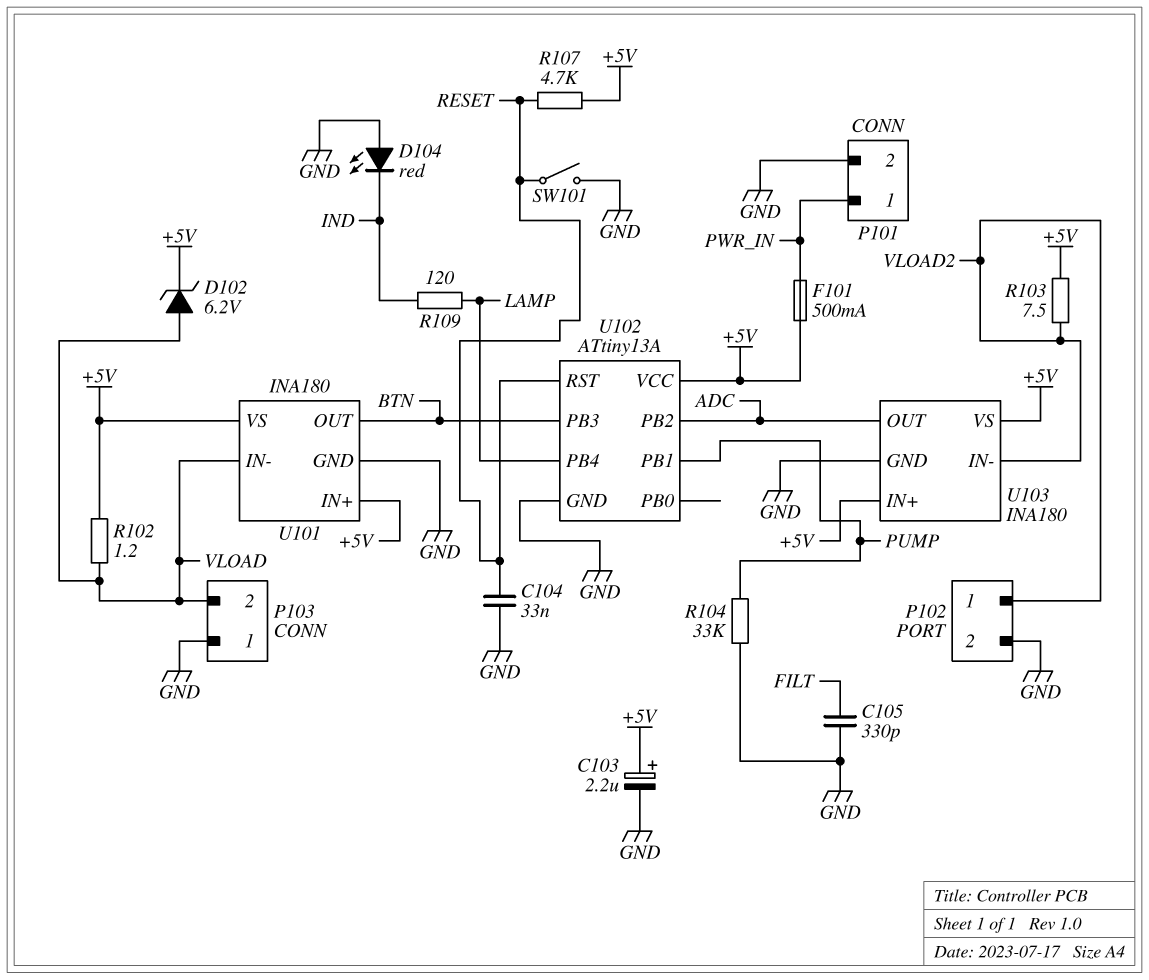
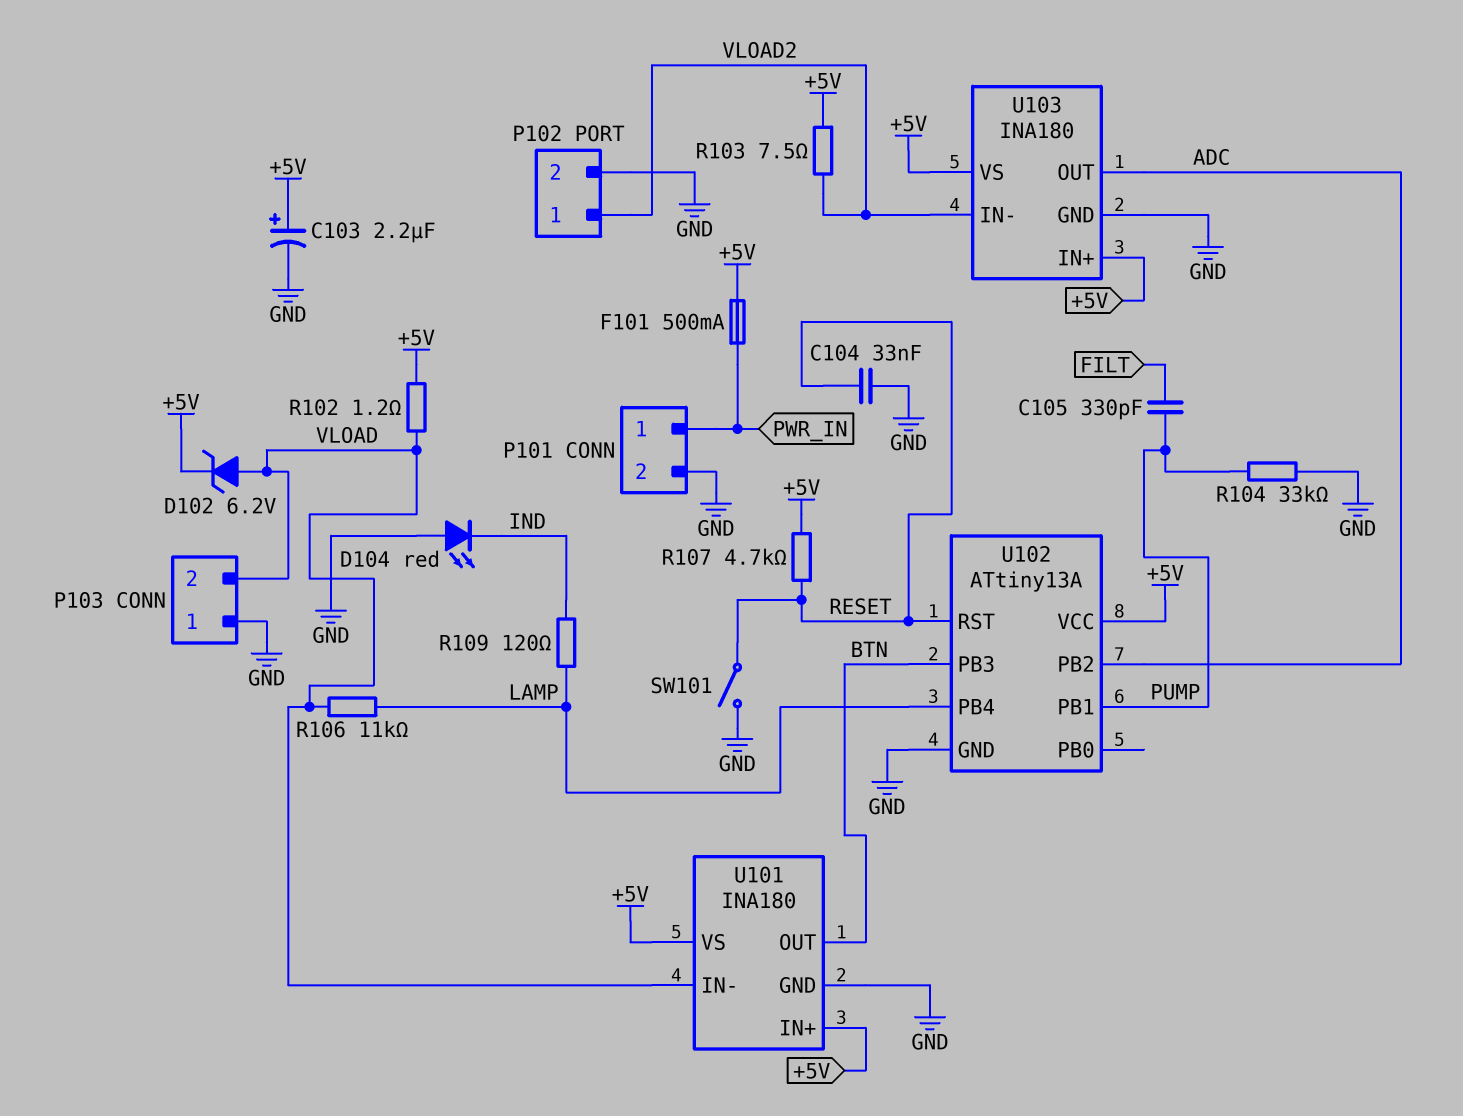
C105: 330pF (FILT, GND) -> 330pF (FILT, PUMP)
R106: none -> 11k (LAMP, VLOAD)

